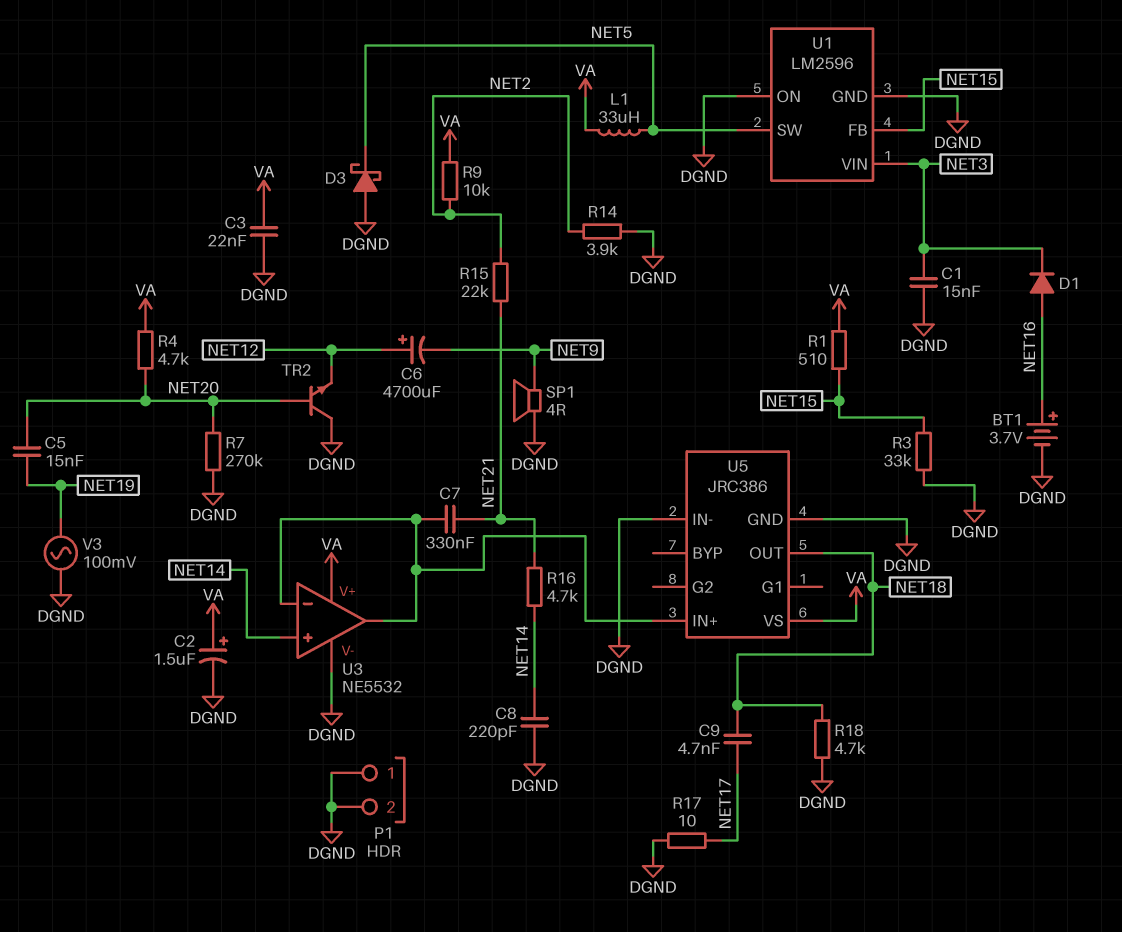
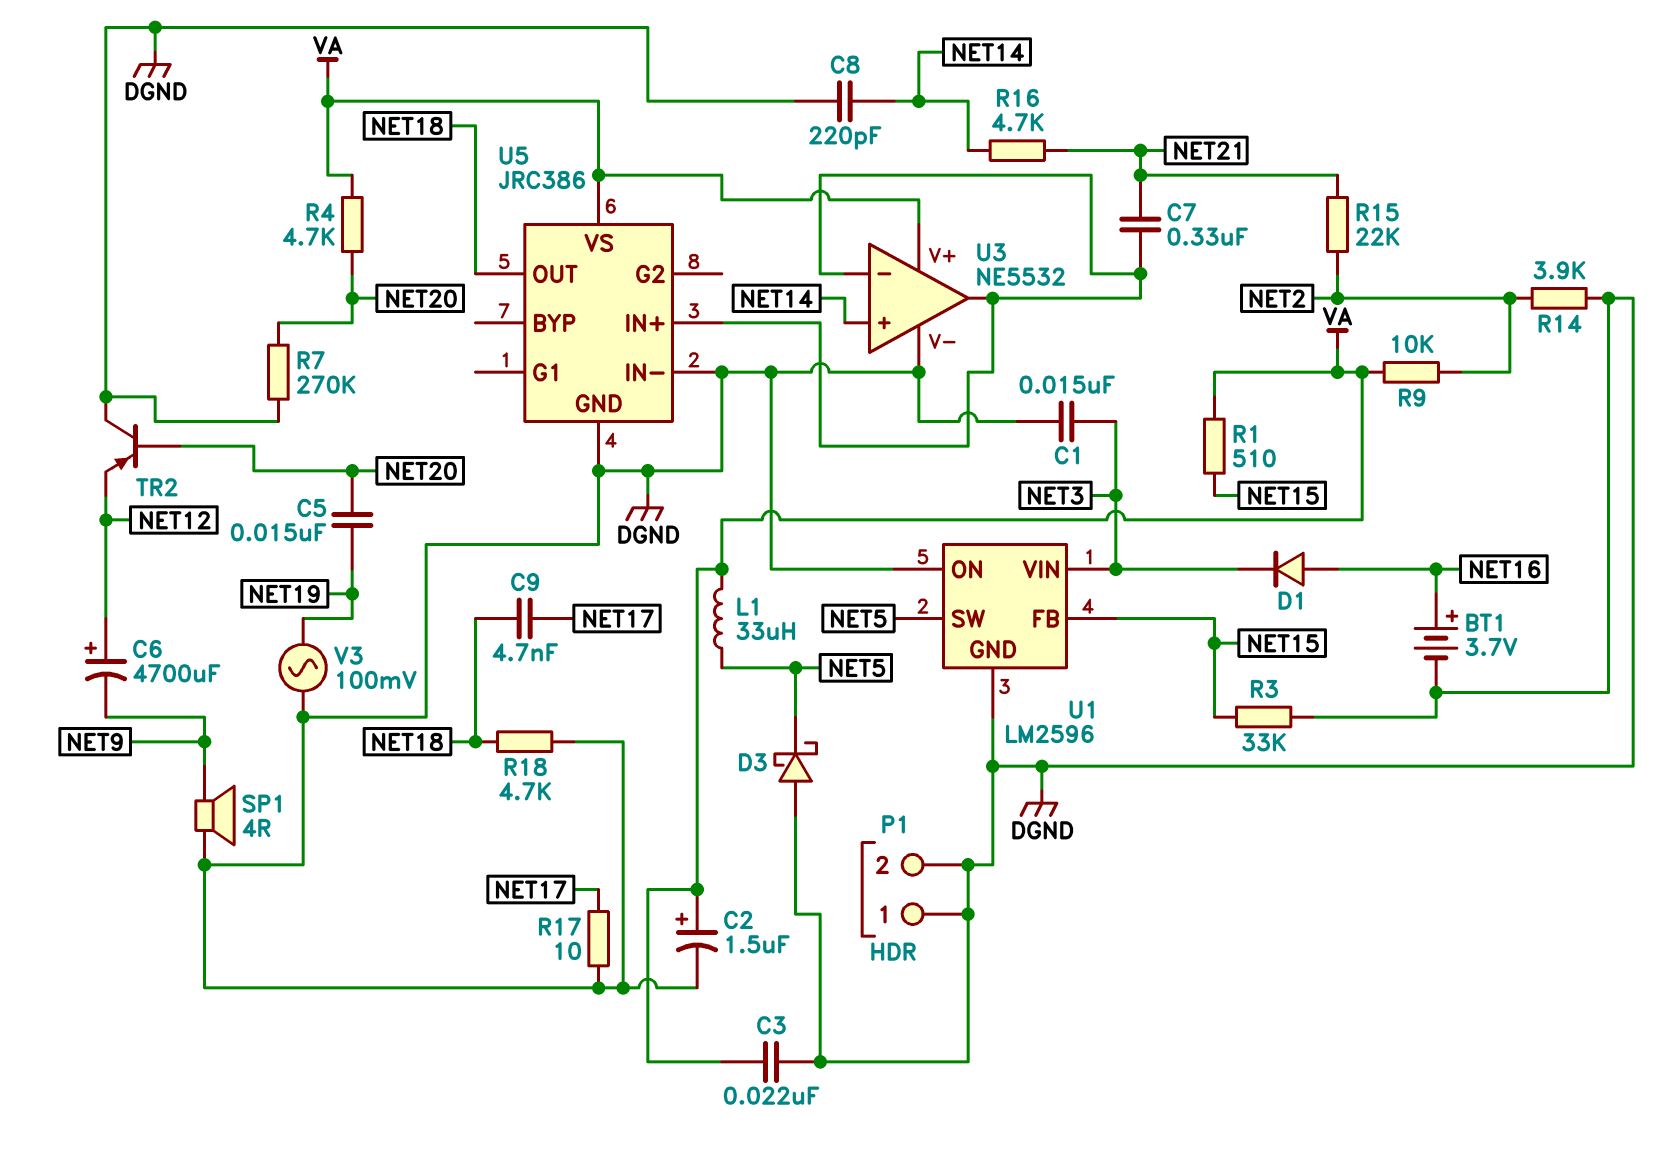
TR2: NPN (B NET20, C DGND, E NET12) -> PNP (B NET20, C DGND, E NET12)

